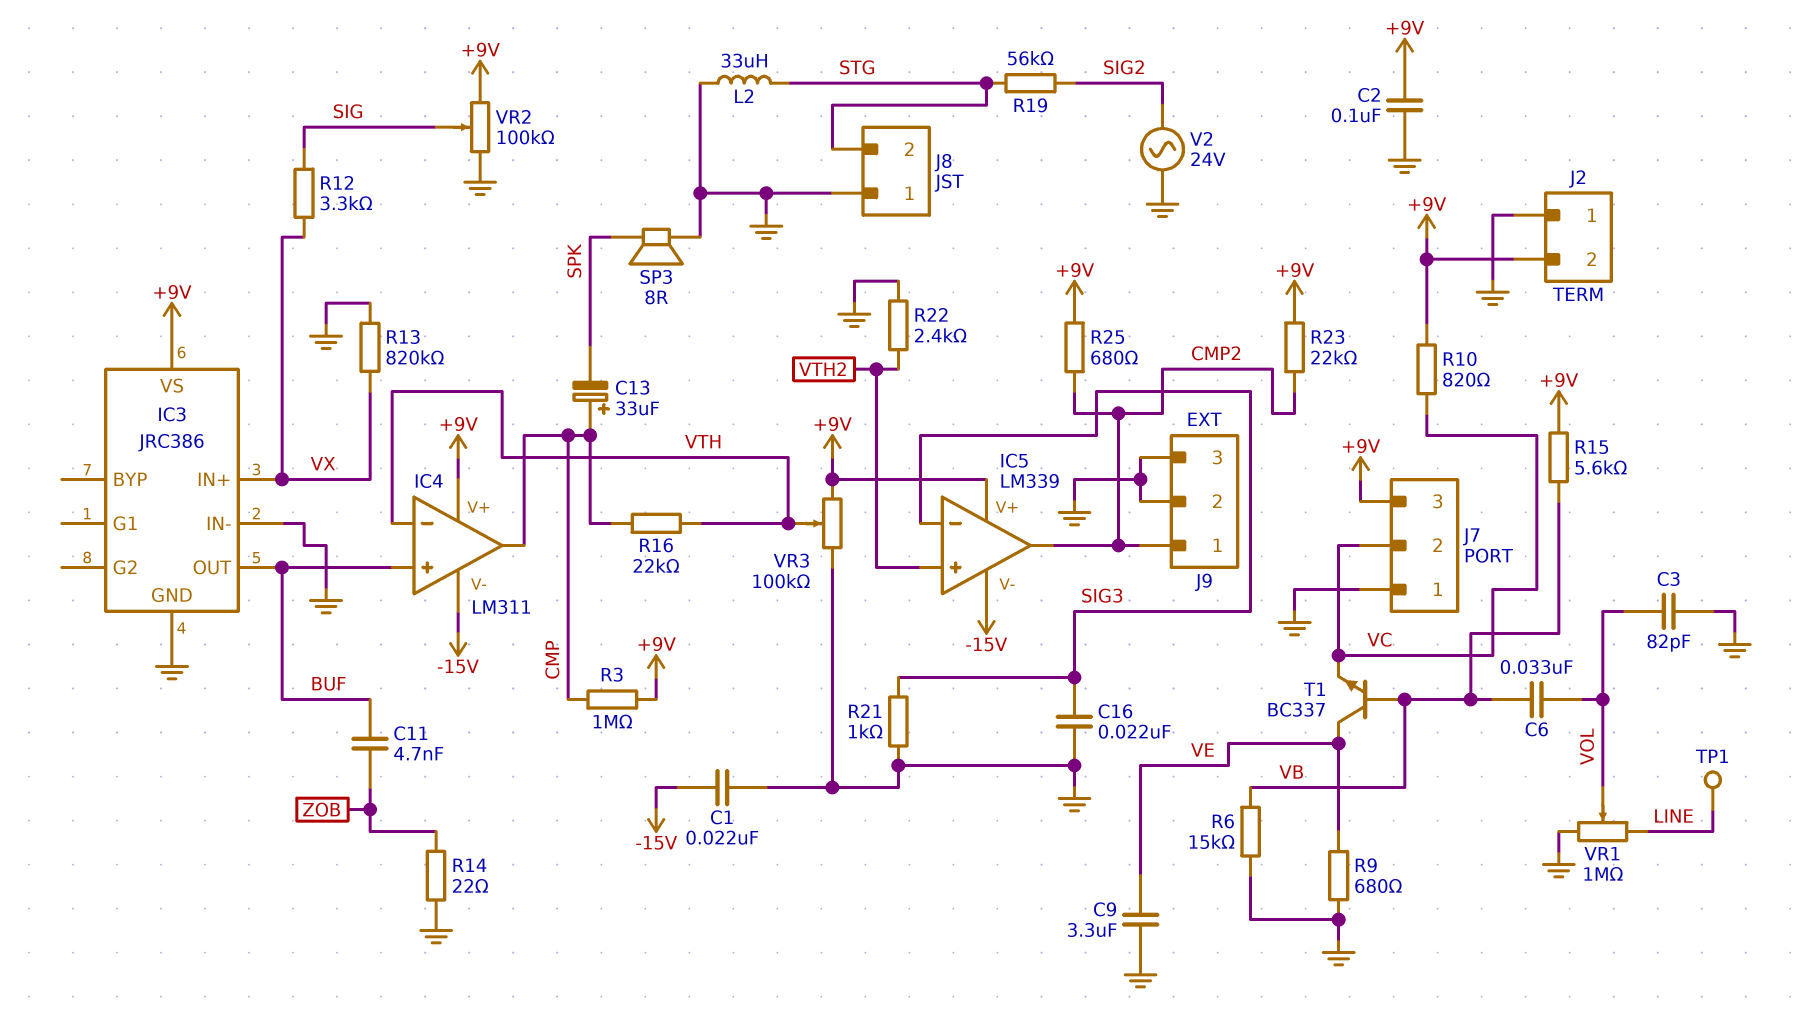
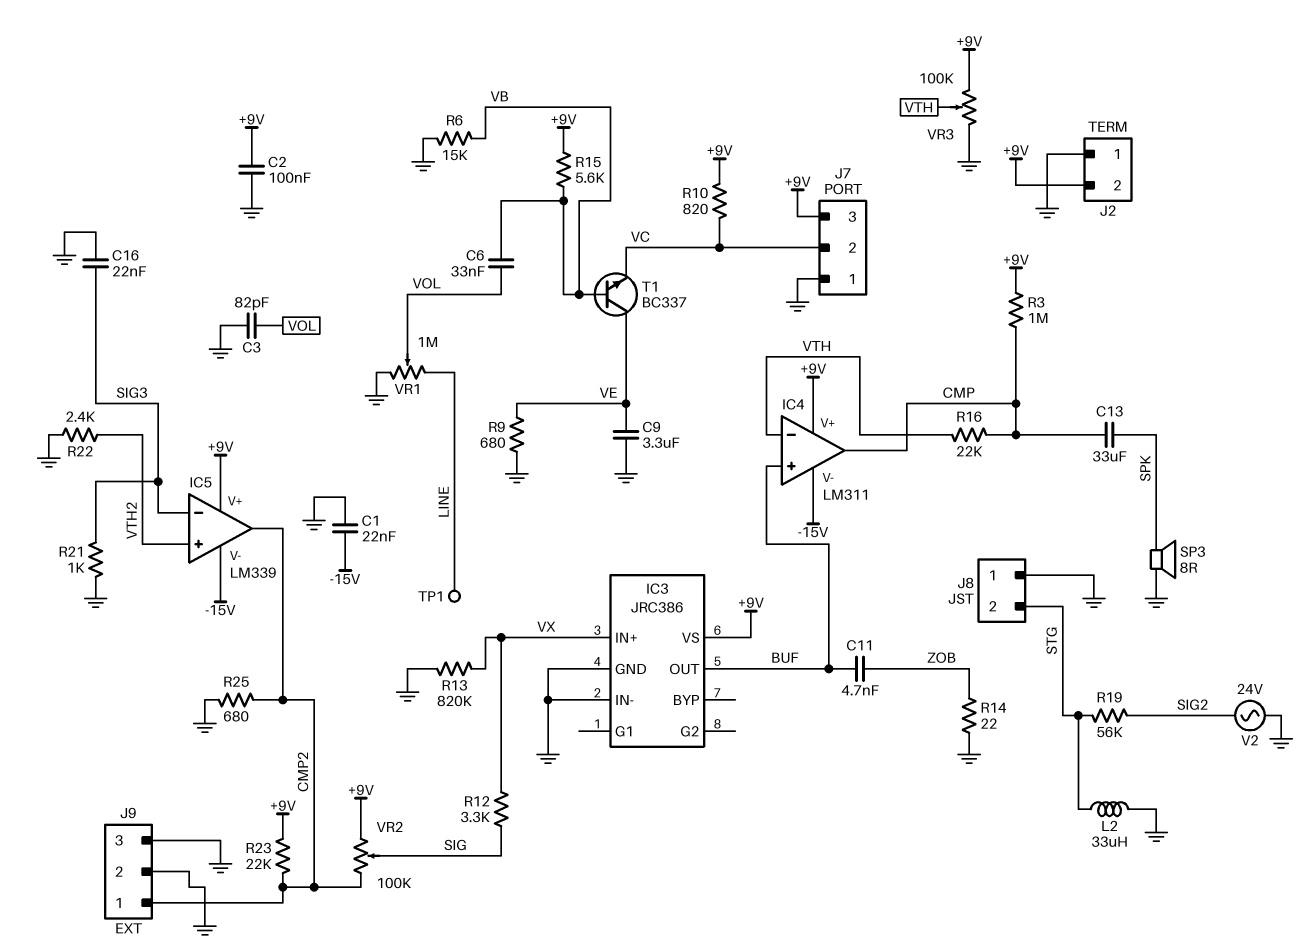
C13: 33uF (plus CMP, minus SPK) -> 33uF (CMP, SPK)
R25: 680 (+9V, CMP2) -> 680 (CMP2, GND)
VR2: 100k (+9V, GND, wiper SIG) -> 100k (+9V, CMP2, wiper SIG)

